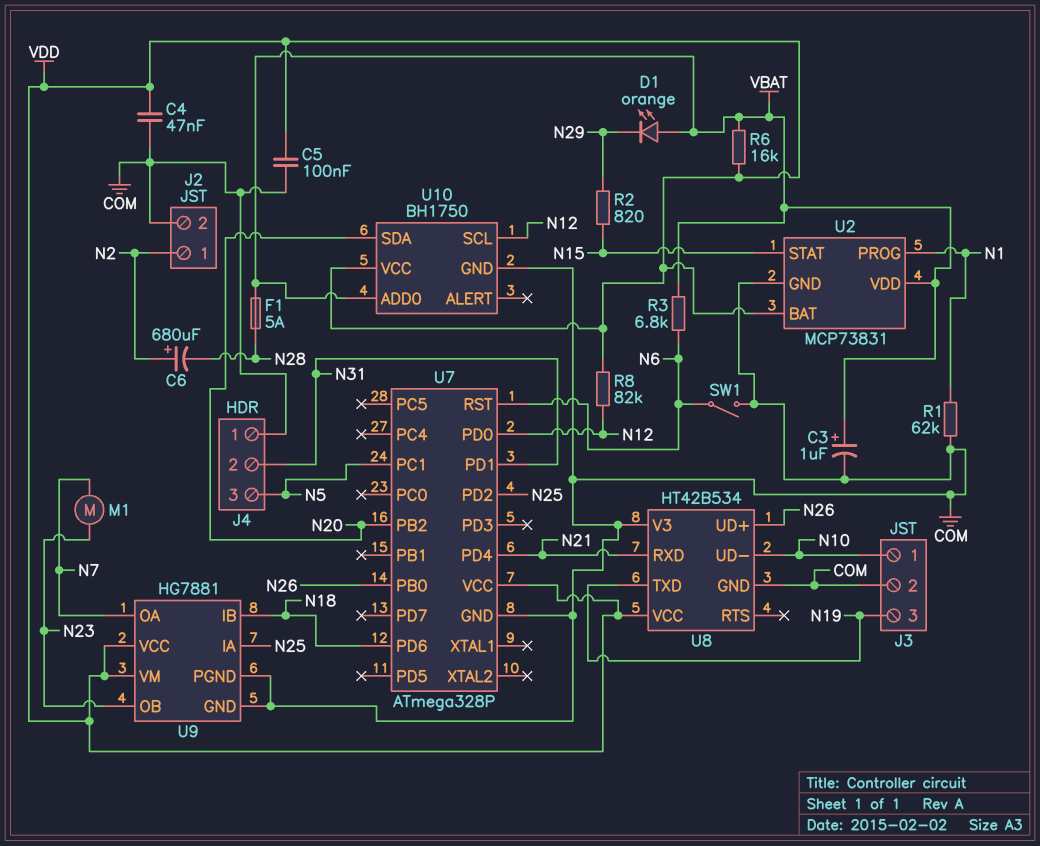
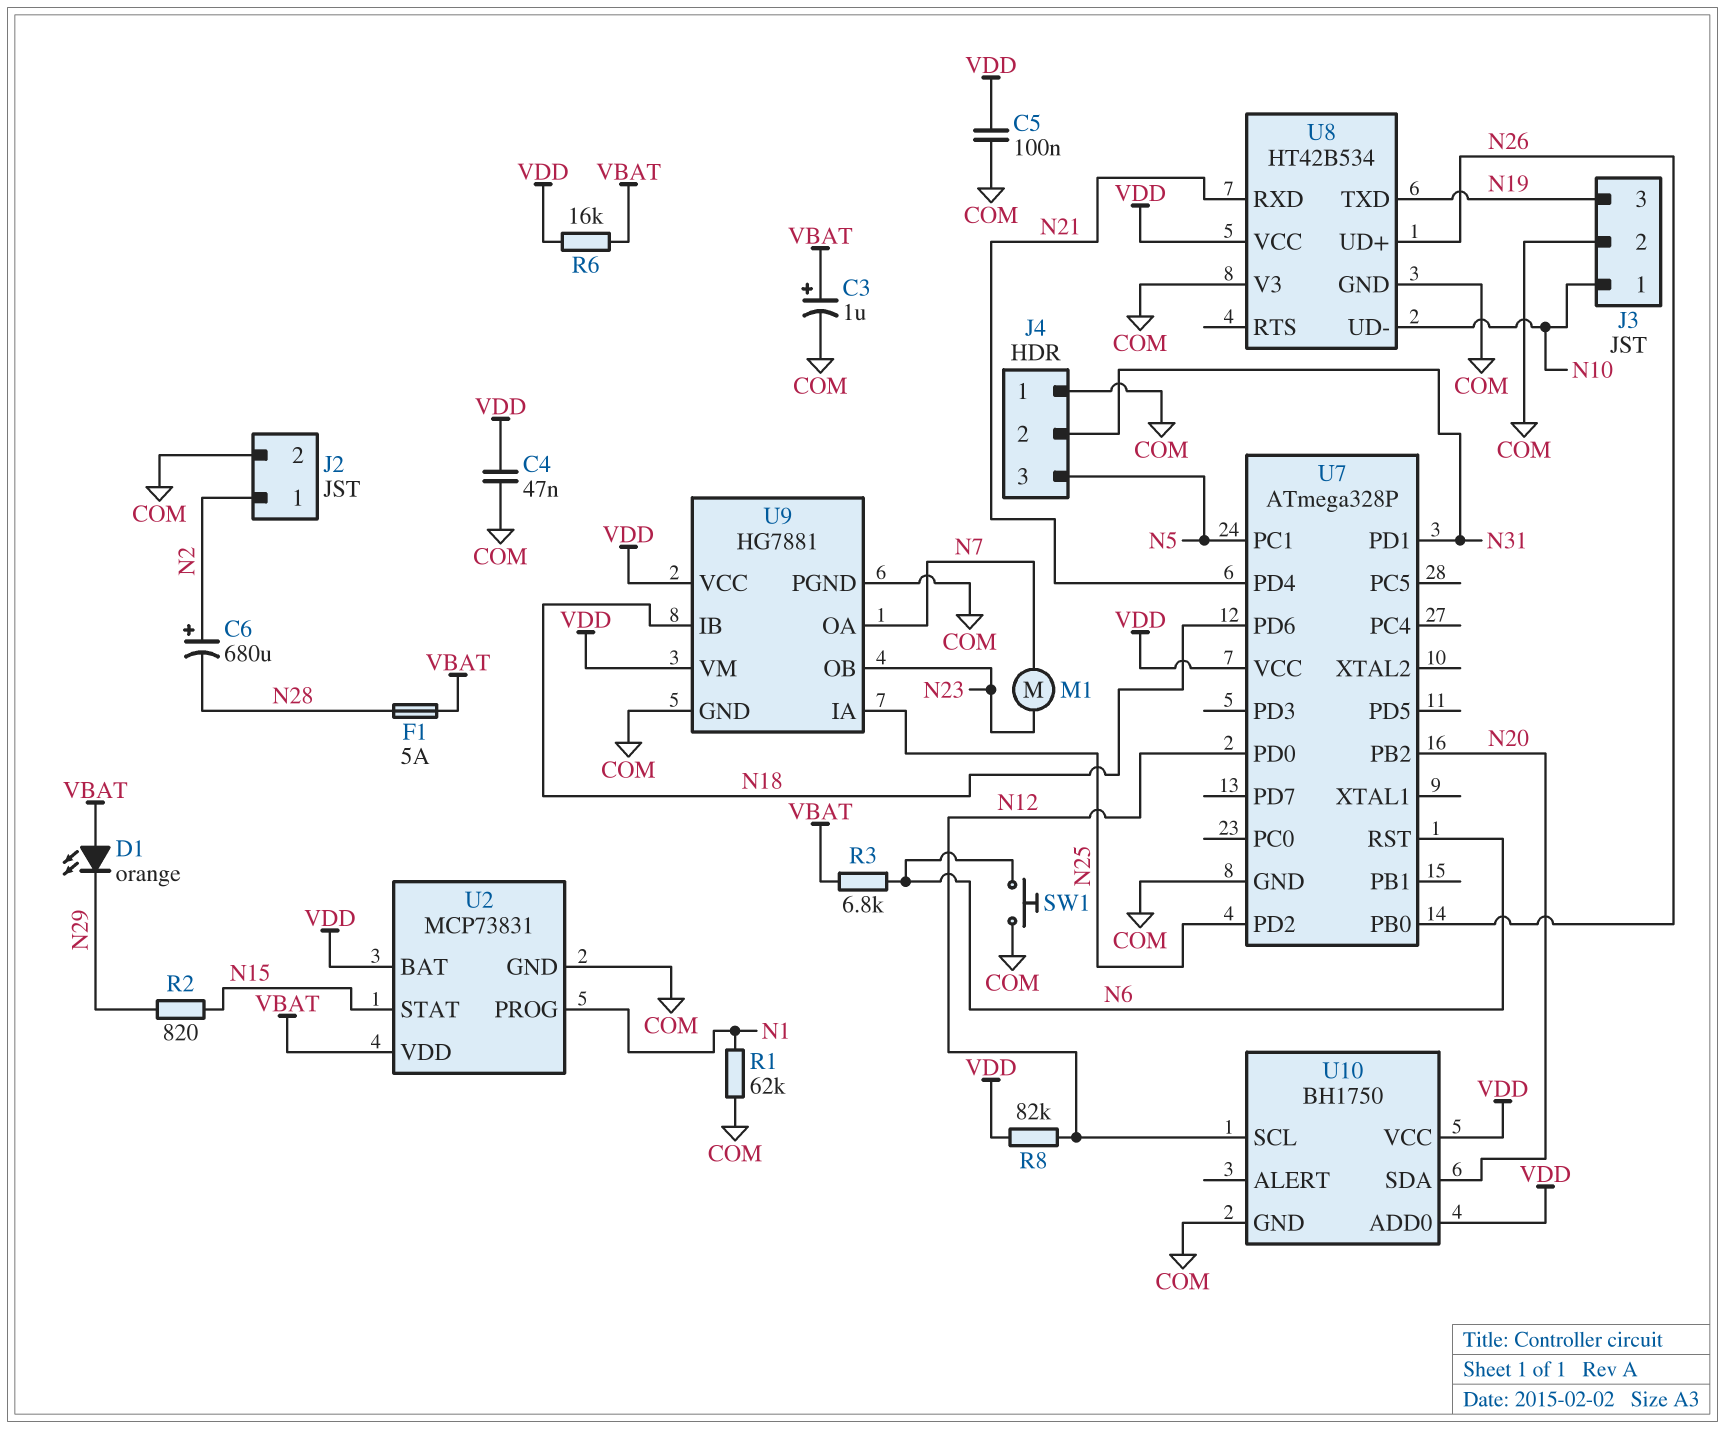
SW1: switch (COM, N6) -> button (COM, N6)
U10 pin ADD0: VBAT -> VDD

